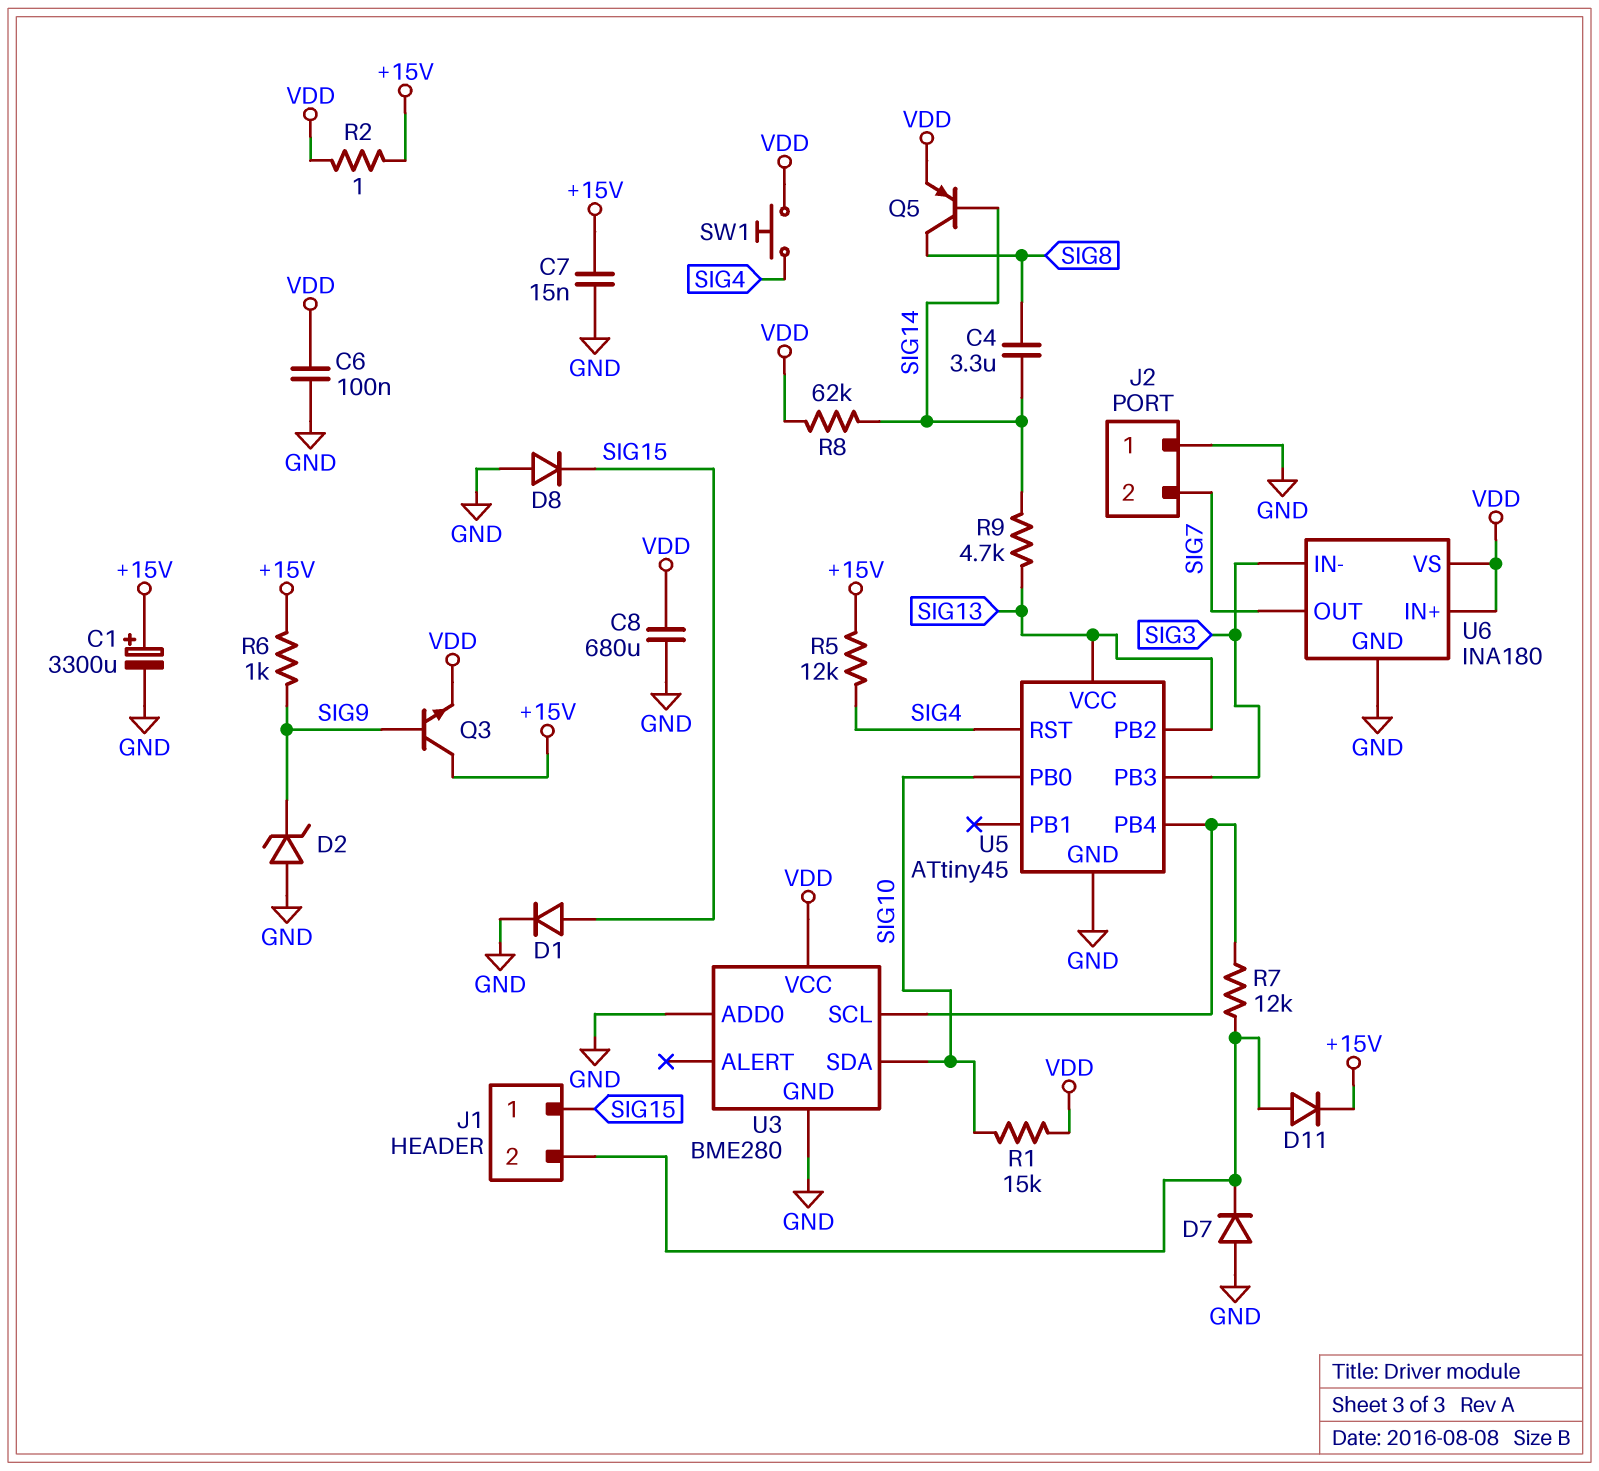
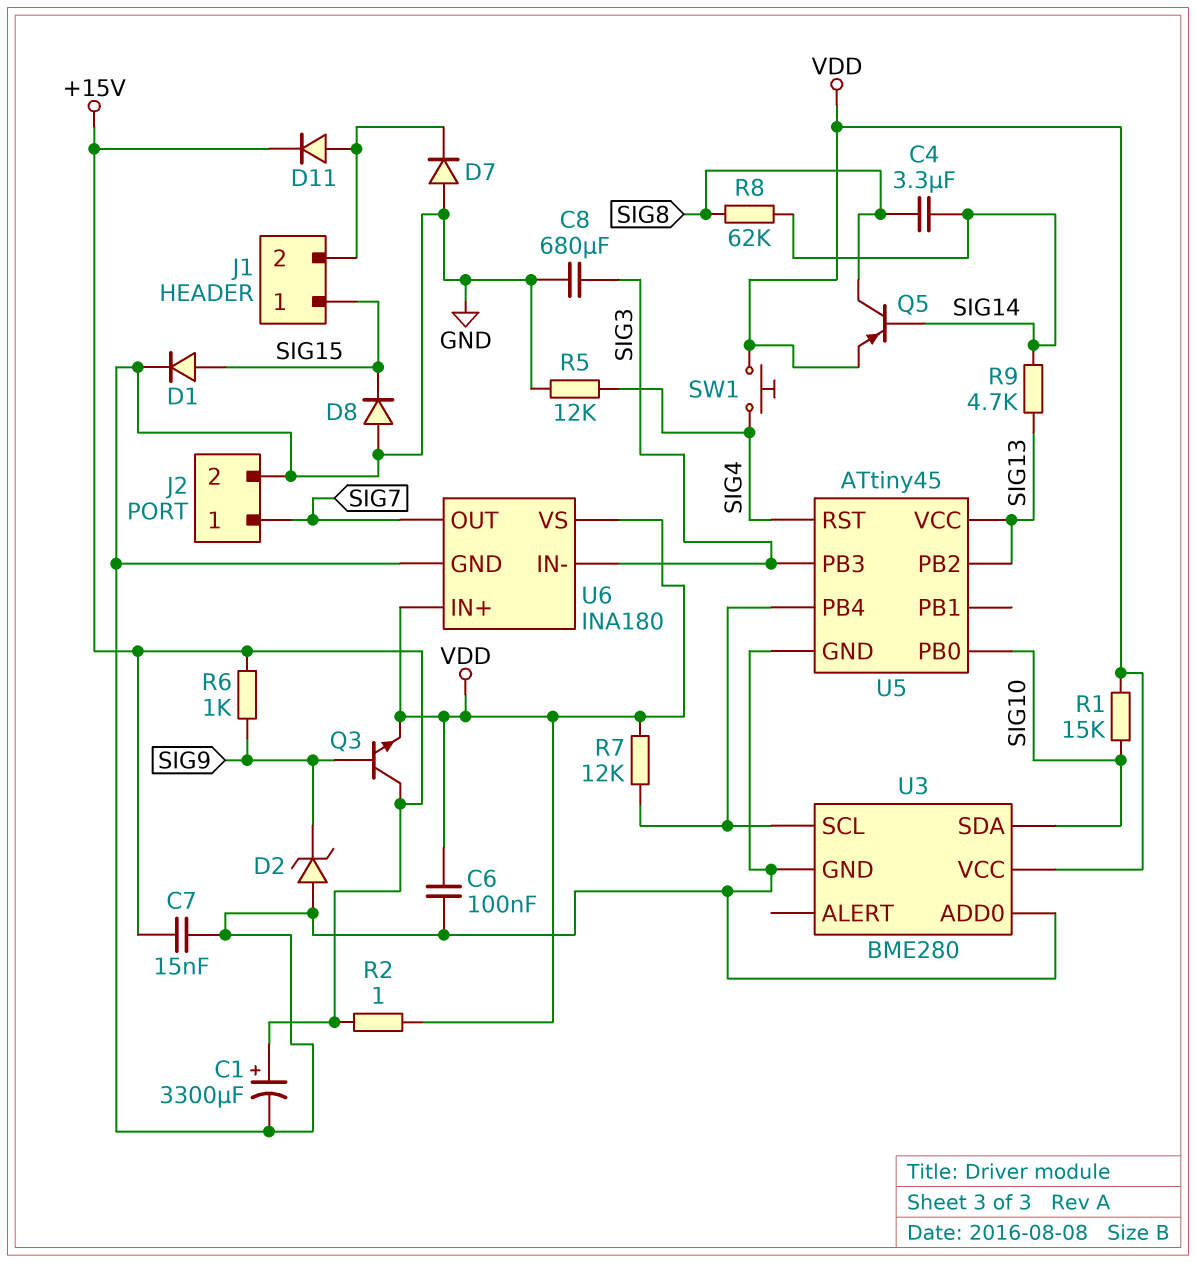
C8: 680uF (GND, VDD) -> 680uF (GND, SIG3)
J2 pin 1: GND -> SIG7
J2 pin 2: SIG7 -> GND
R5: 12k (+15V, SIG4) -> 12k (GND, SIG4)
R7: 12k (J1/2, U3/SCL) -> 12k (U3/SCL, VDD)
R8: 62k (SIG14, VDD) -> 62k (SIG8, SIG14)

